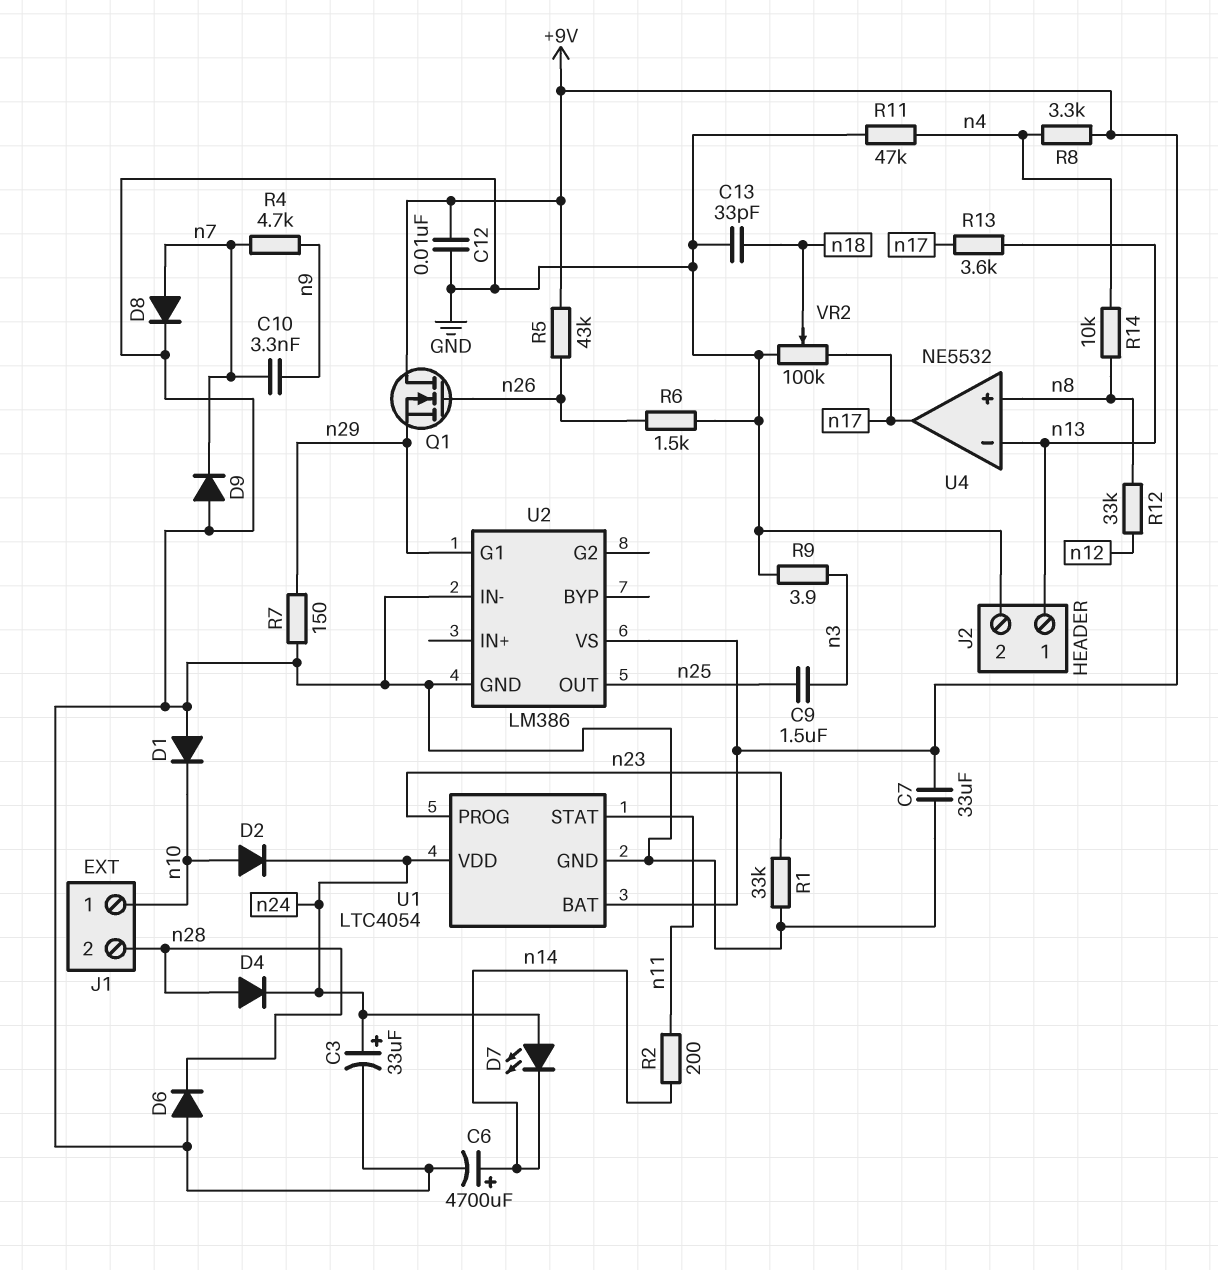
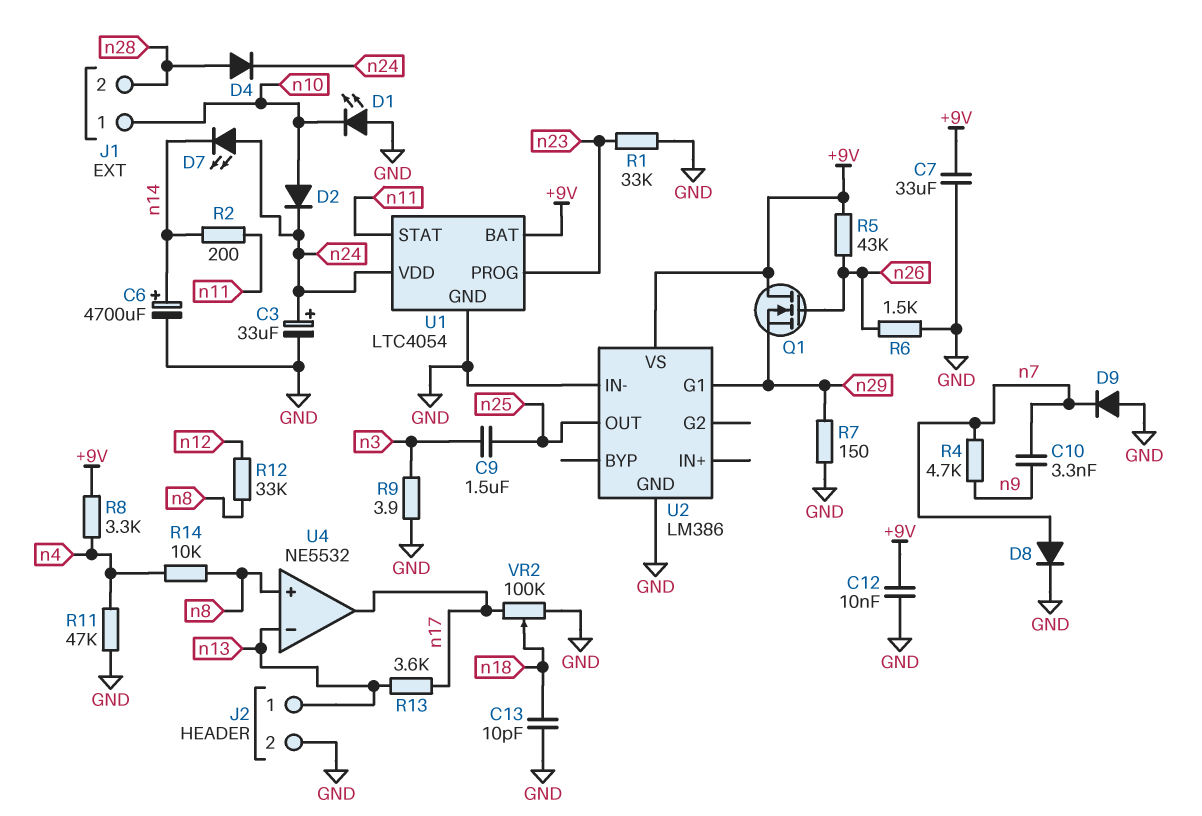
C13: 33pF (GND, n18) -> 10pF (GND, n18)
D1: diode (A GND, K n10) -> LED (A GND, K n10)
D6: diode (A GND, K n28) -> none

